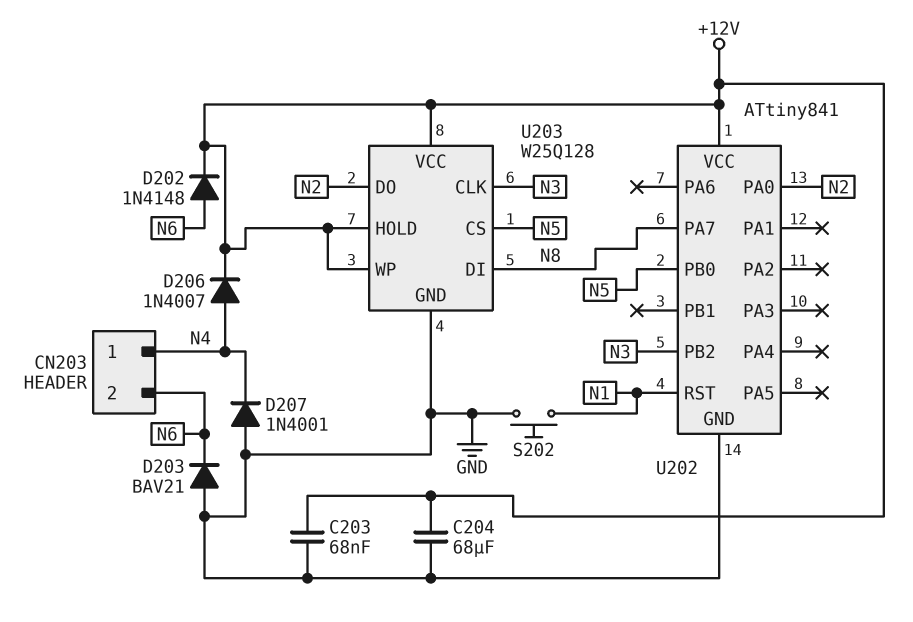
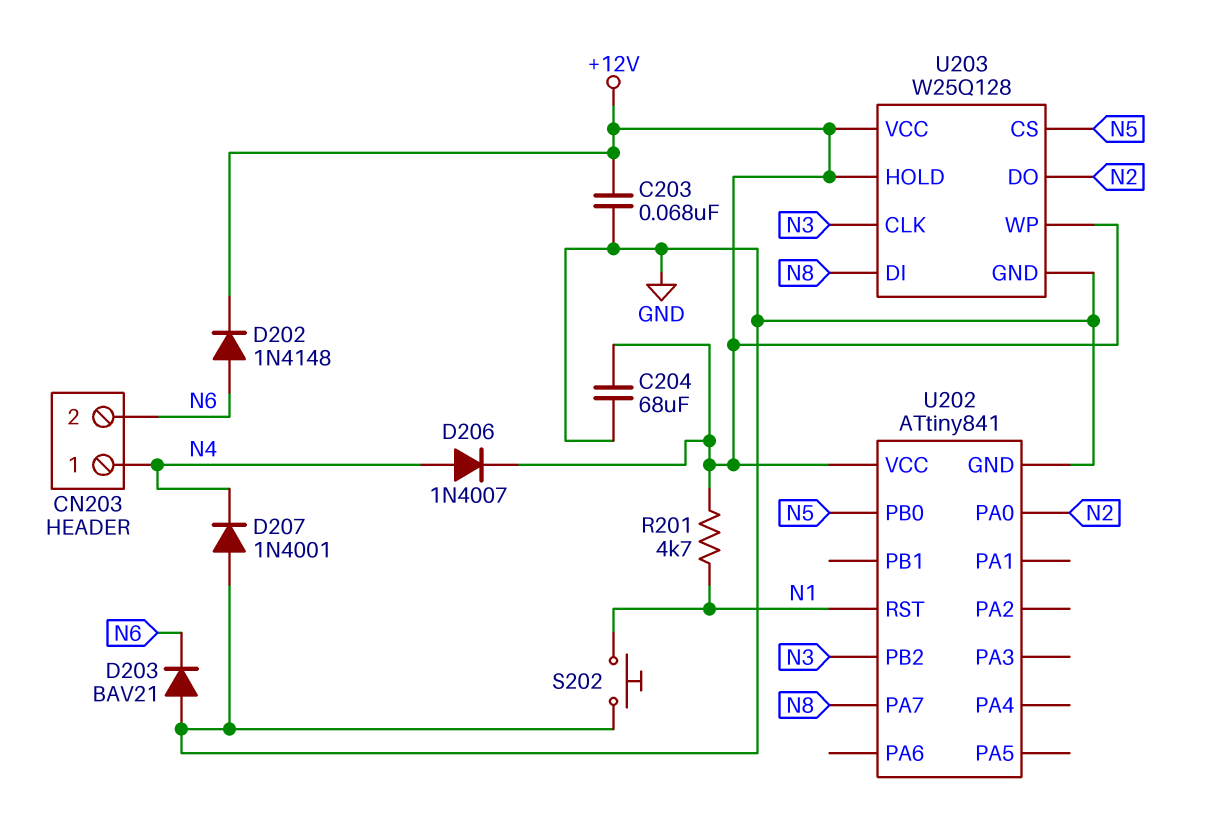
R201: none -> 4.7k (+12V, N1)

